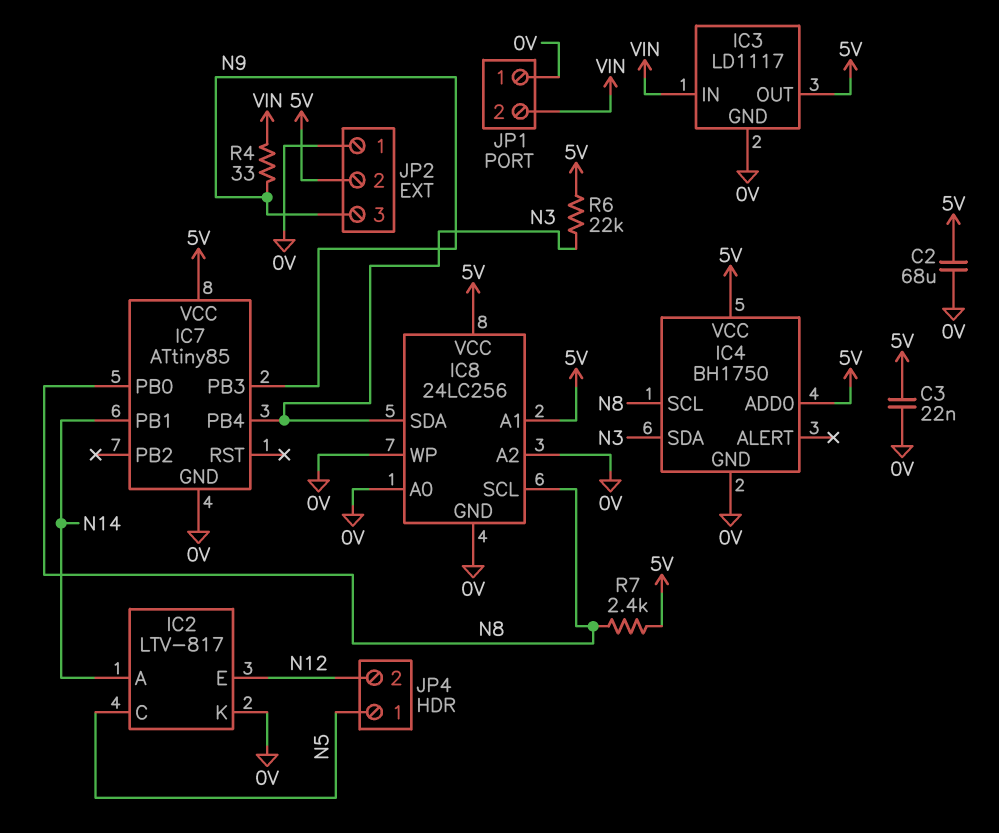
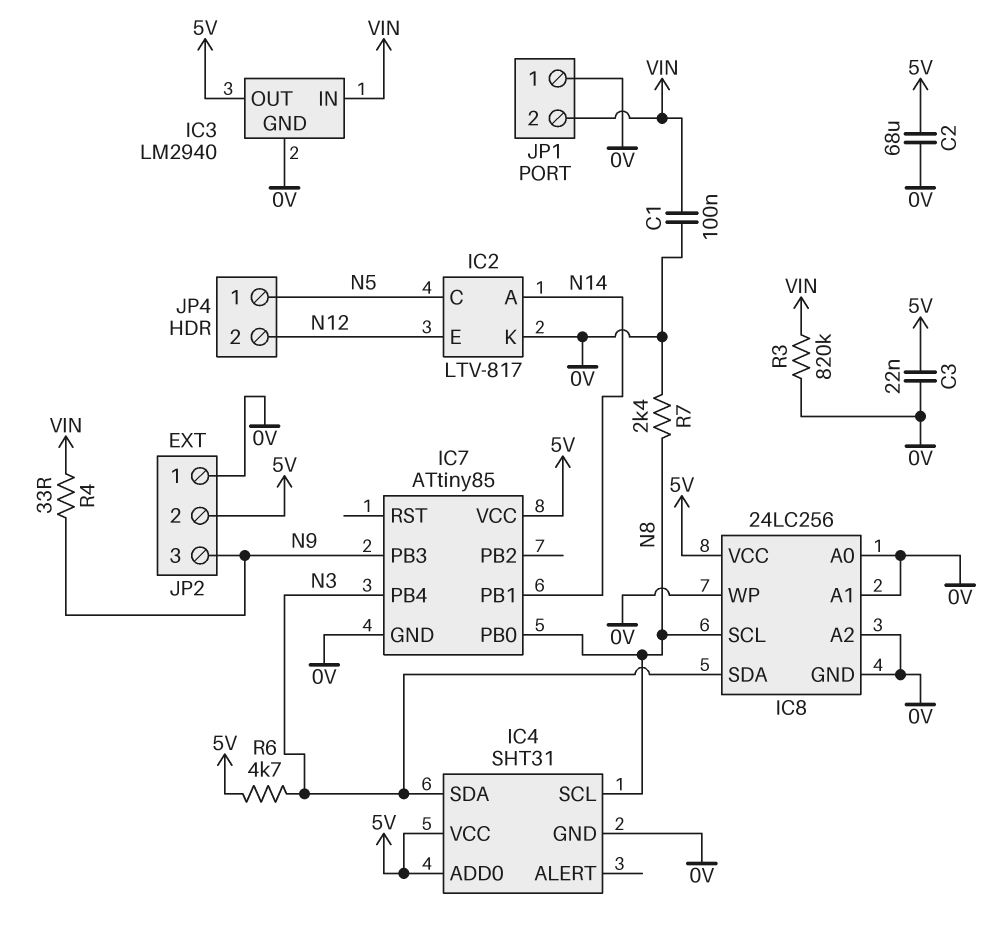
C1: none -> 100nF (0V, VIN)
IC3: LD1117 -> LM2940
IC4: BH1750 -> SHT31
IC8 pin A1: 5V -> 0V
R3: none -> 820k (0V, VIN)
R6: 22k (5V, N3) -> 4.7k (5V, N3)
R7: 2.4k (5V, N8) -> 2.4k (0V, N8)

